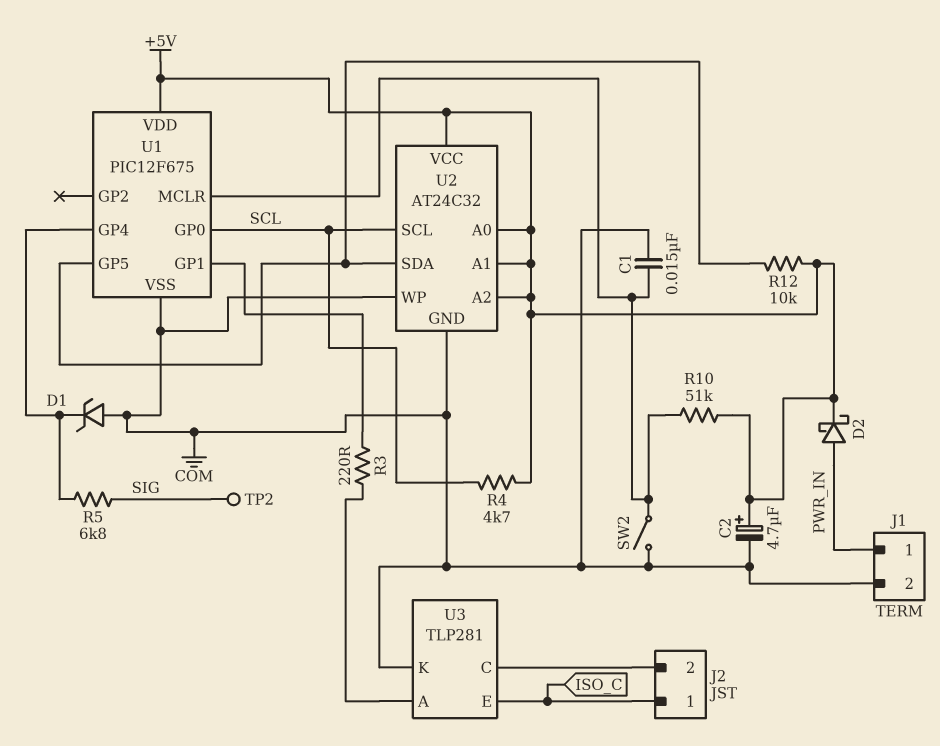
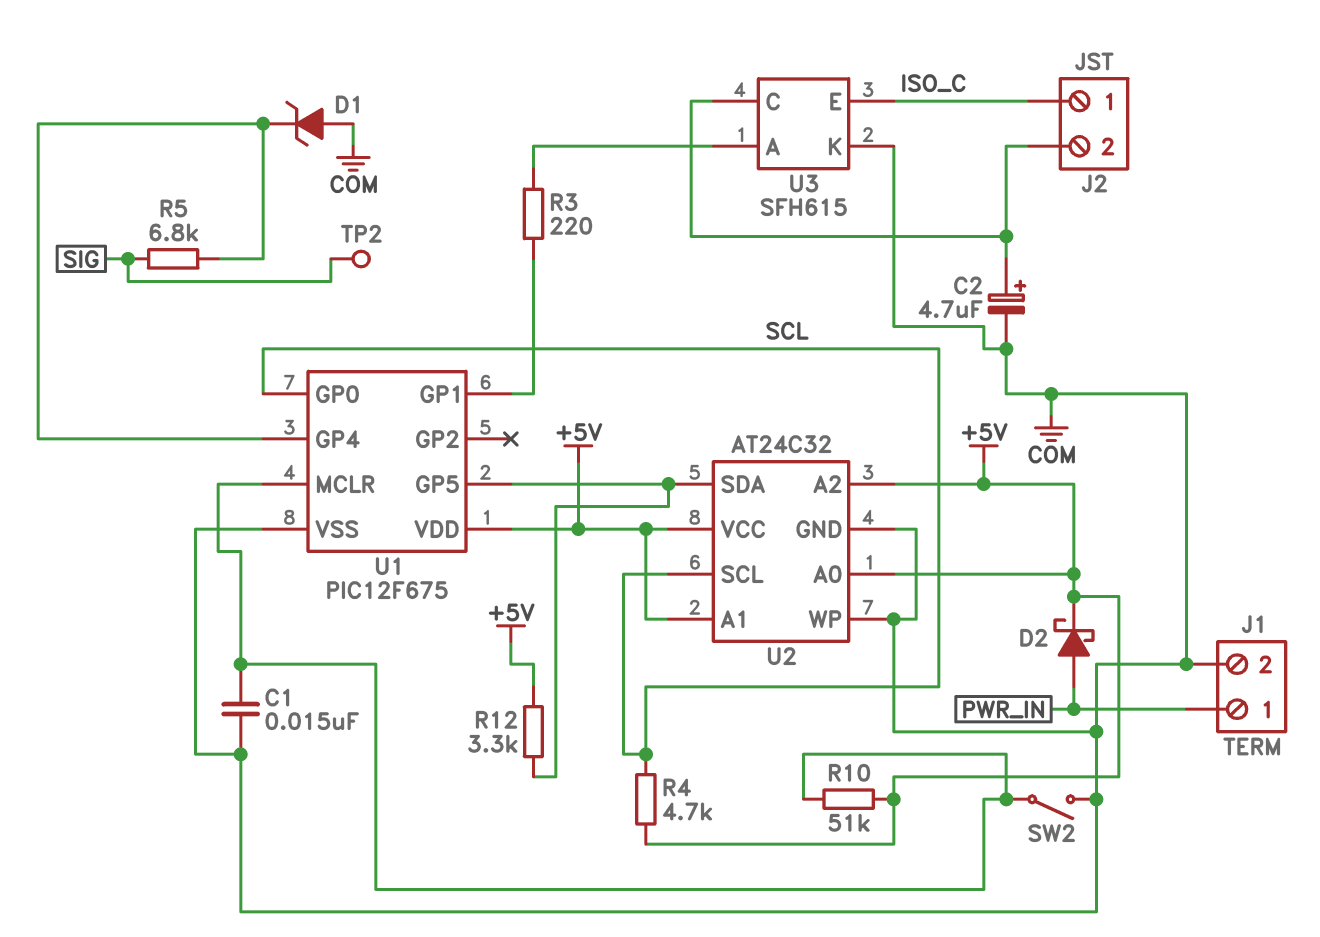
C2: 4.7uF (plus +5V, minus COM) -> 4.7uF (plus J2/2, minus COM)
R12: 10k (+5V, U1/GP5) -> 3.3k (+5V, U1/GP5)
U3: TLP281 -> SFH615

